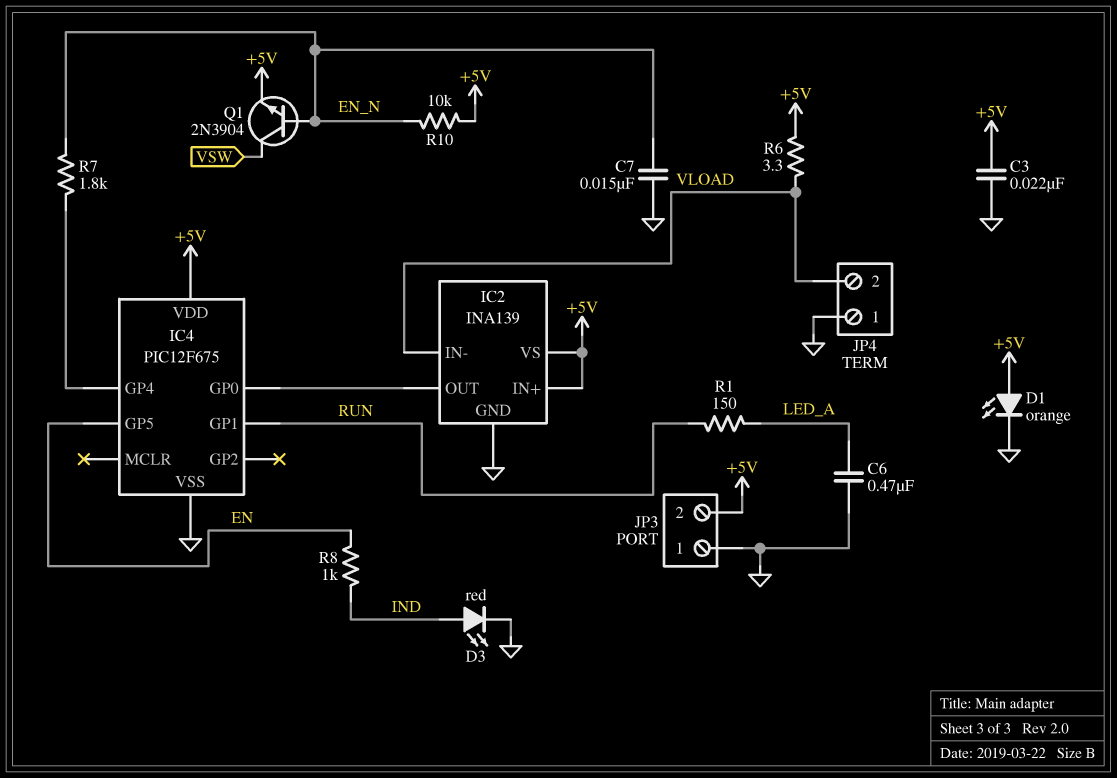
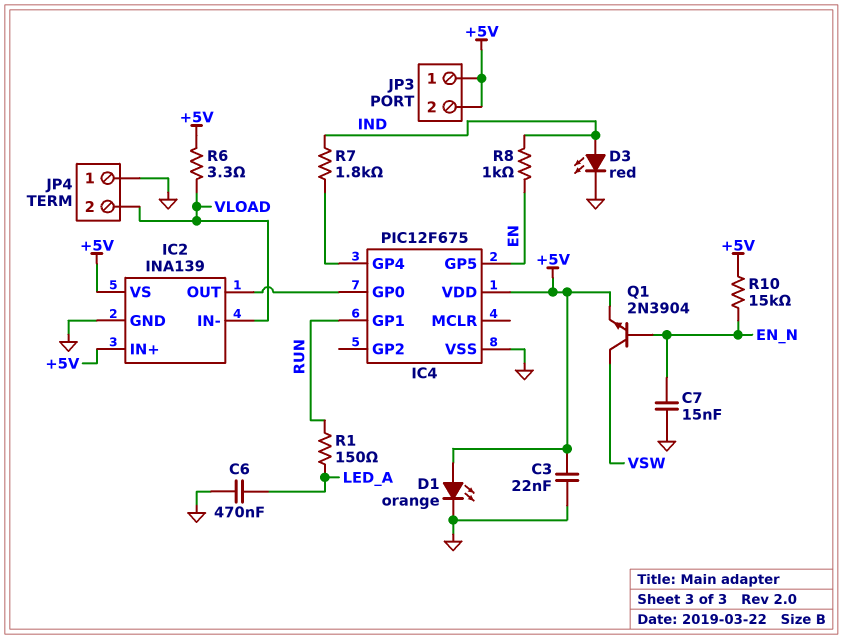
JP3 pin 1: GND -> +5V
R7: 1.8k (EN_N, IC4/GP4) -> 1.8k (IC4/GP4, IND)
R10: 10k (+5V, EN_N) -> 15k (+5V, EN_N)

